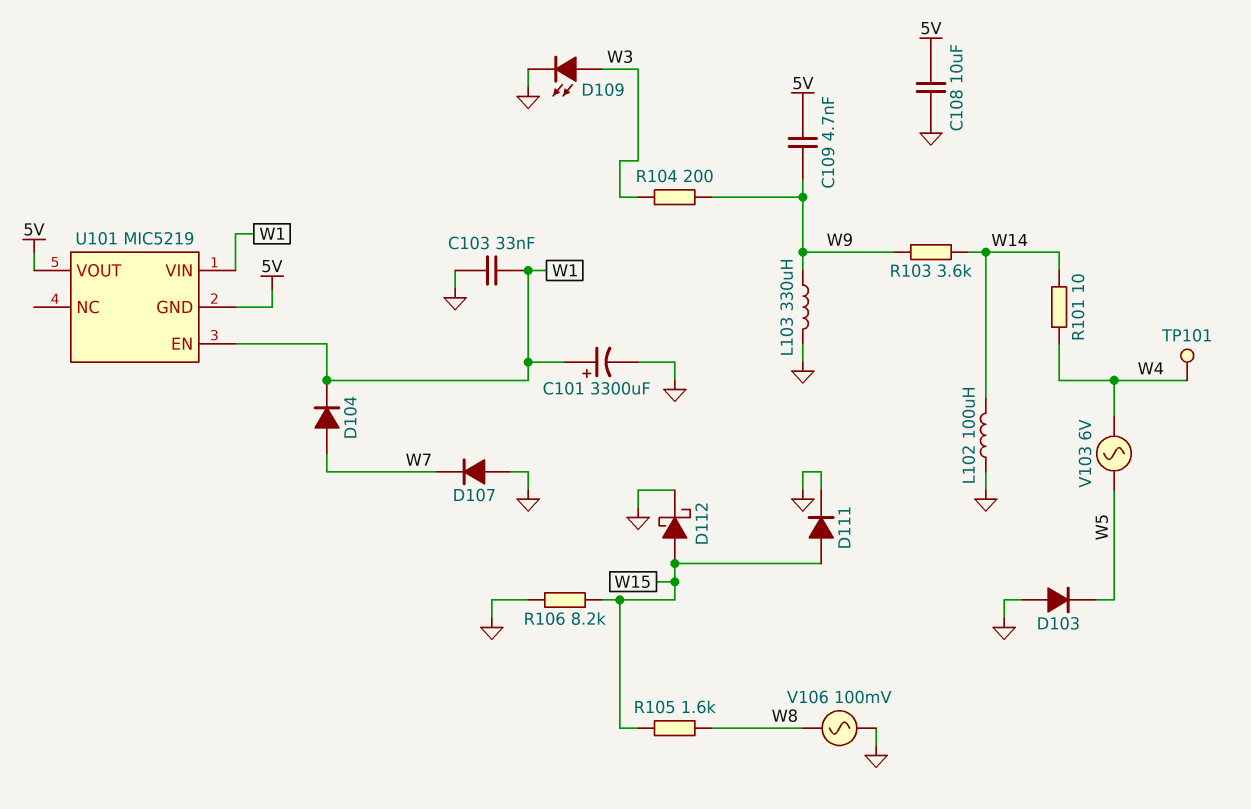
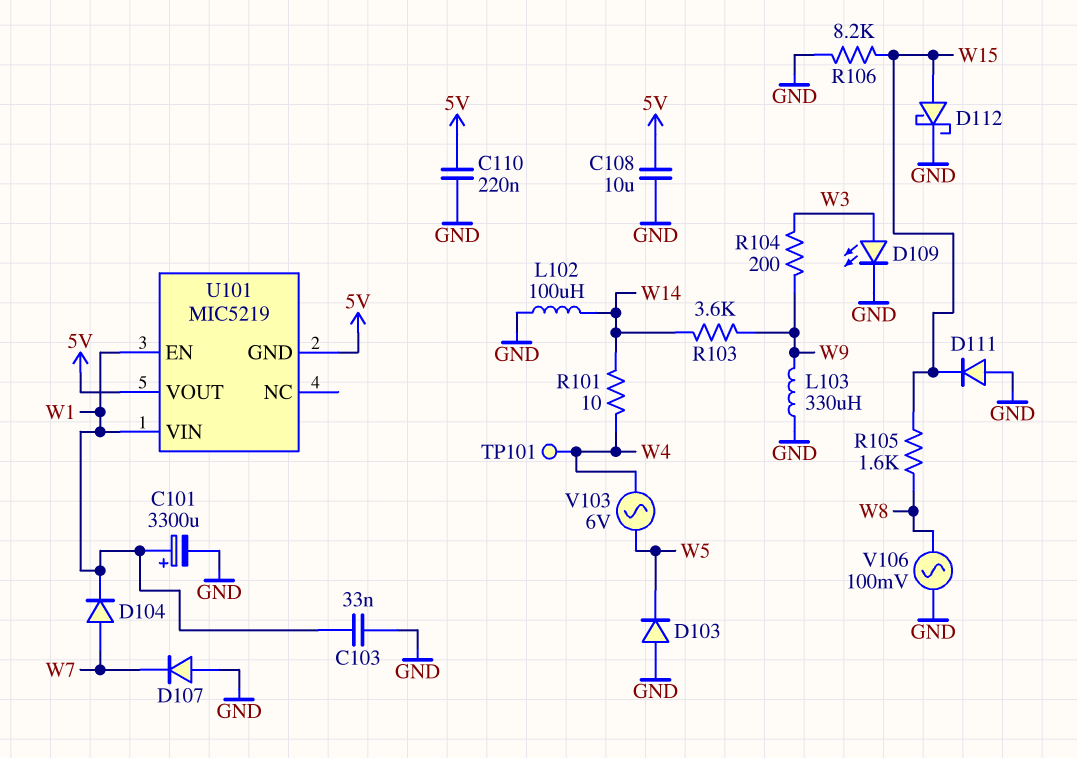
C109: 4.7nF (5V, W9) -> none
C110: none -> 220nF (5V, GND)
D111: diode (A W15, K GND) -> diode (A GND, K W15)

